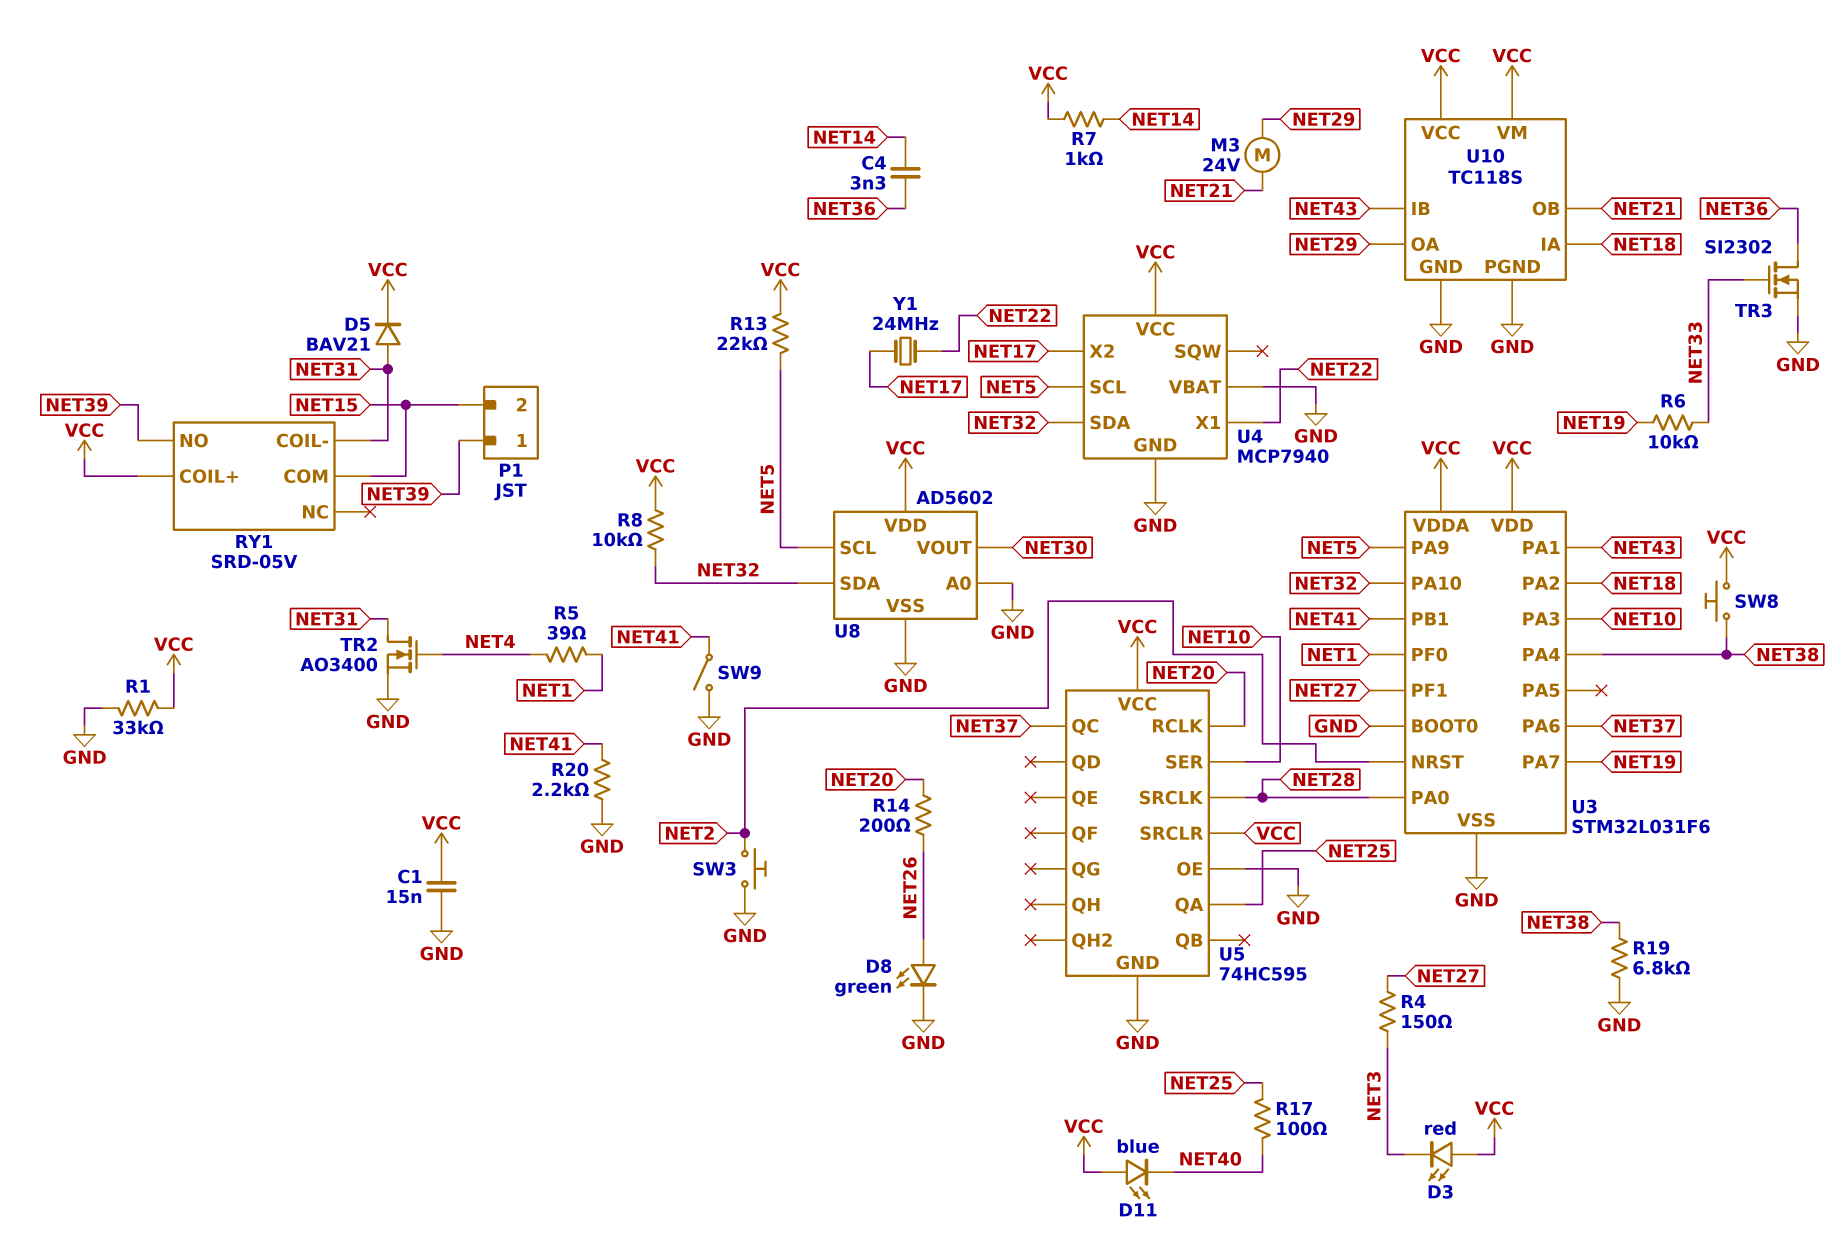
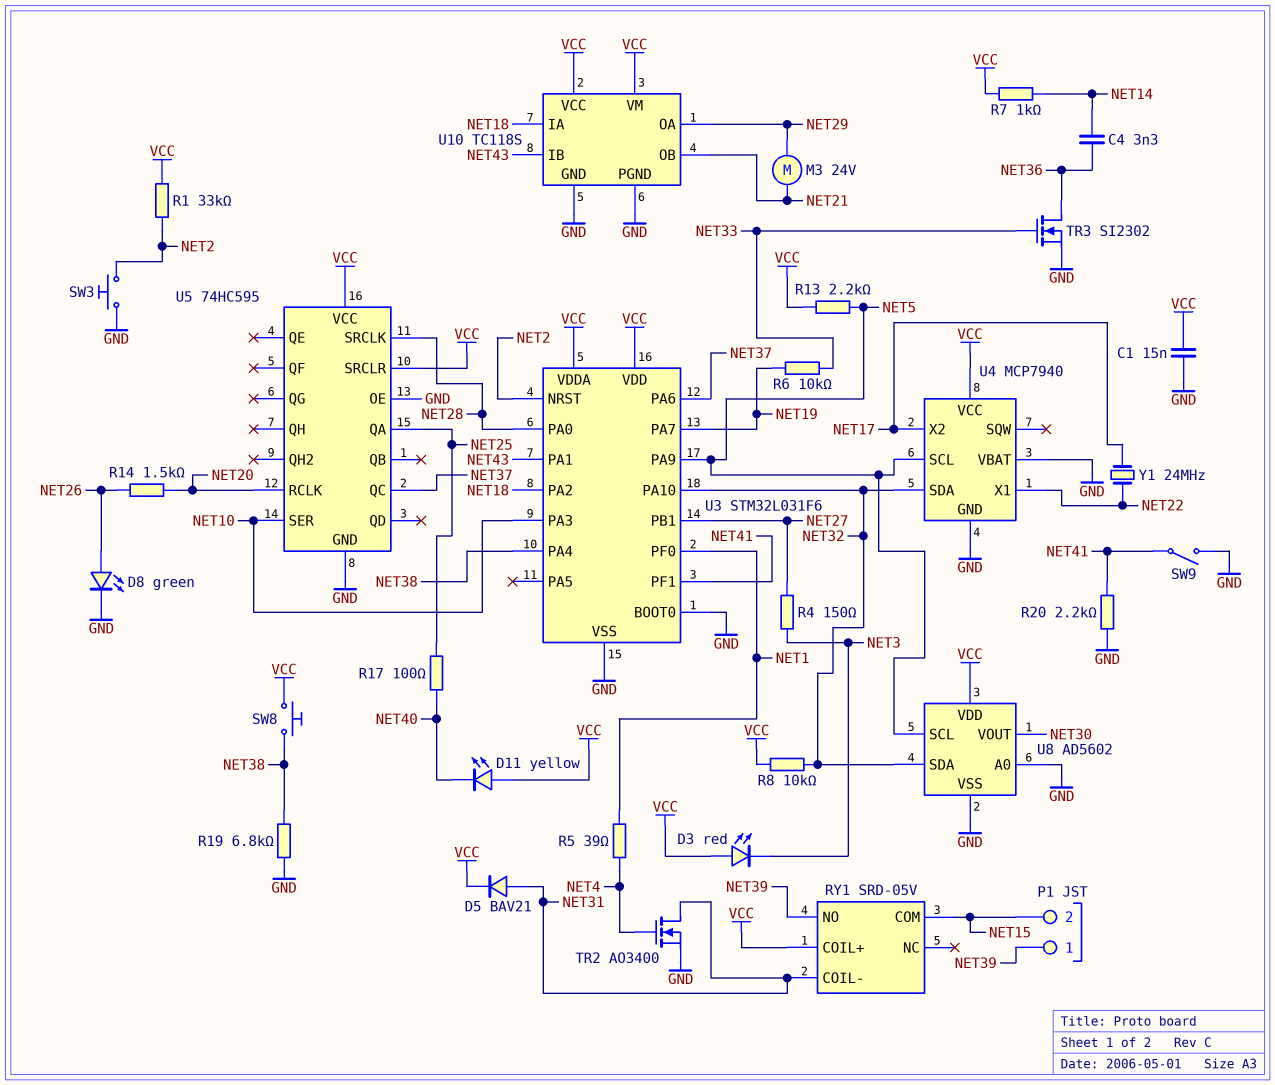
D11: LED blue (A VCC, K NET40) -> LED yellow (A VCC, K NET40)
R1: 33k (GND, VCC) -> 33k (NET2, VCC)
R13: 22k (NET5, VCC) -> 2.2k (NET5, VCC)
R14: 200 (NET20, NET26) -> 1.5k (NET20, NET26)
U3 pin PB1: NET41 -> NET27
U3 pin PF1: NET27 -> NET41

